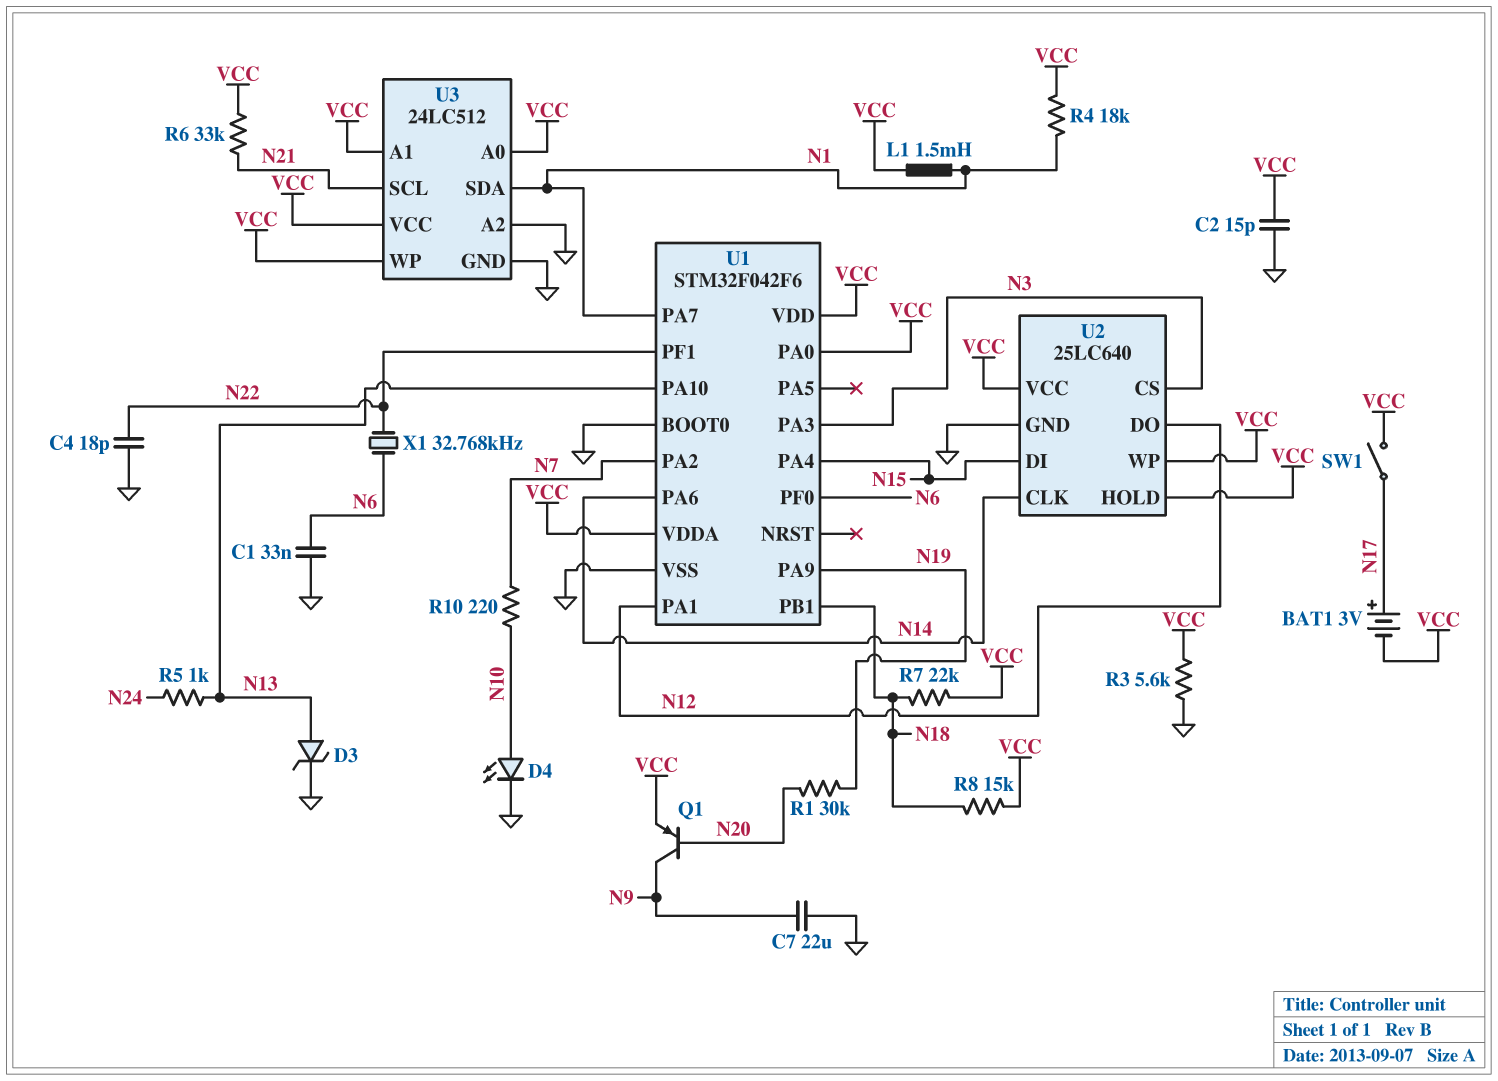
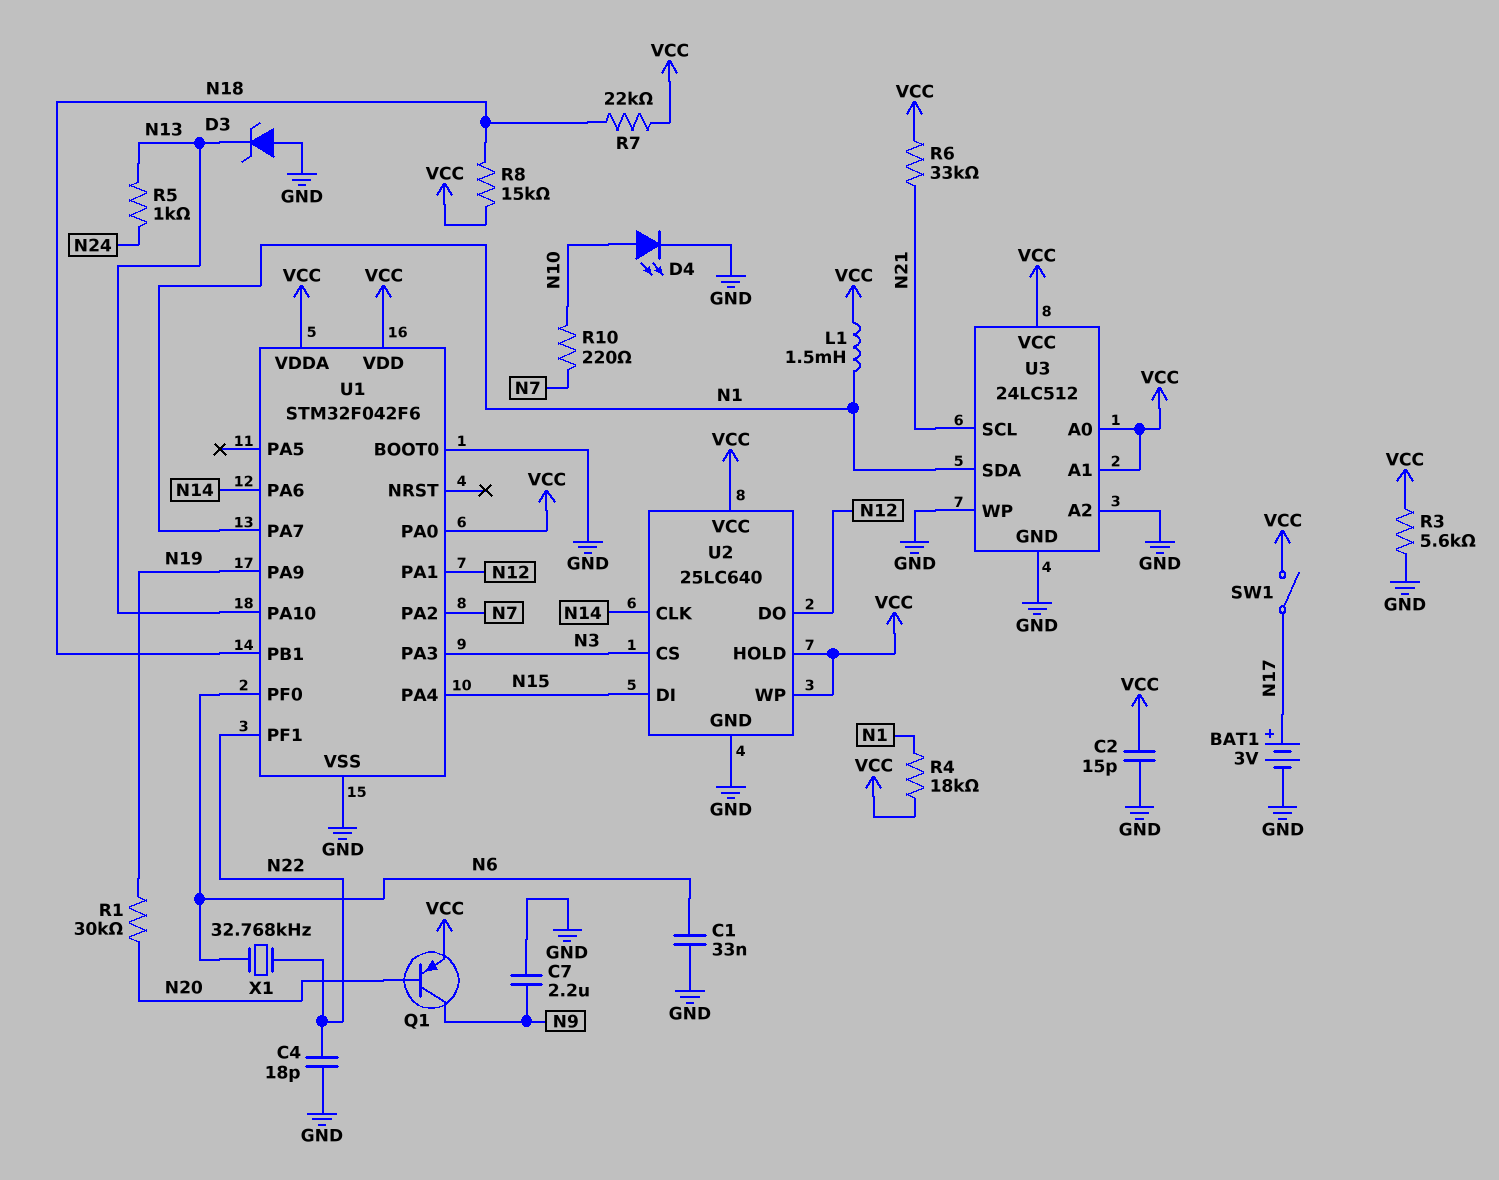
BAT1: 3V (plus N17, minus VCC) -> 3V (plus N17, minus GND)
C7: 22uF (GND, N9) -> 2.2uF (GND, N9)
D3: zener (A N13, K GND) -> zener (A GND, K N13)
U3 pin WP: VCC -> GND

